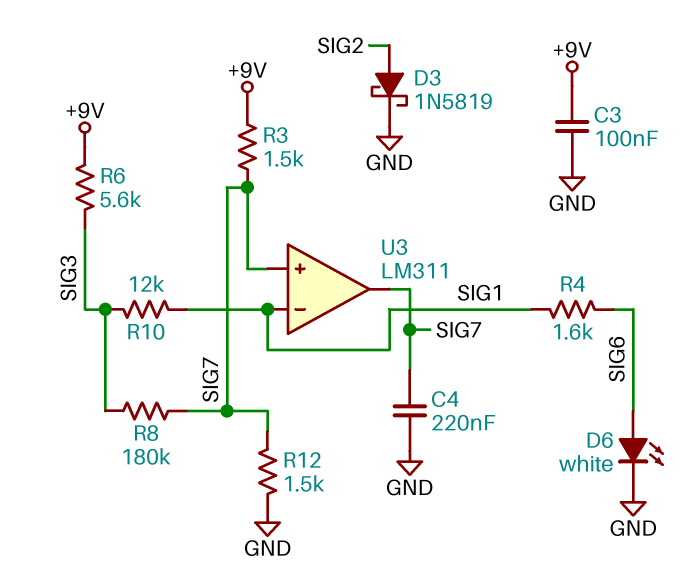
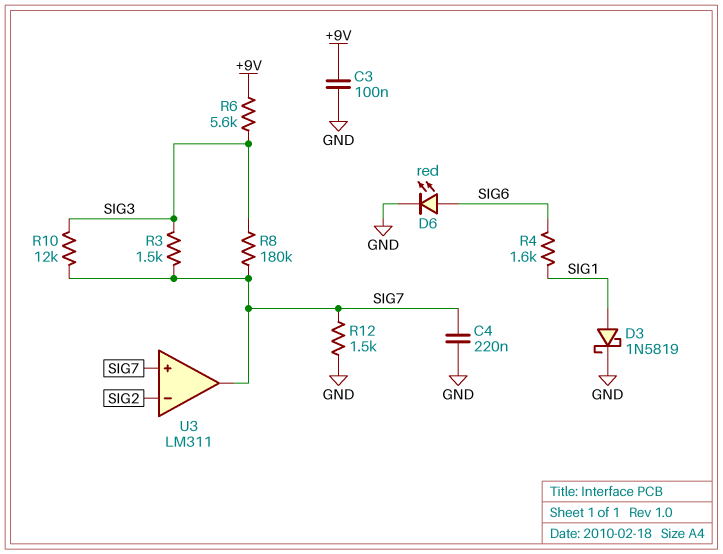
D3: schottky 1N5819 (A SIG2, K GND) -> schottky 1N5819 (A SIG1, K GND)
D6: LED white (A SIG6, K GND) -> LED red (A SIG6, K GND)
R3: 1.5k (+9V, SIG7) -> 1.5k (SIG3, SIG7)
R10: 12k (SIG1, SIG3) -> 12k (SIG3, SIG7)
U3 pin in-: SIG1 -> SIG2

